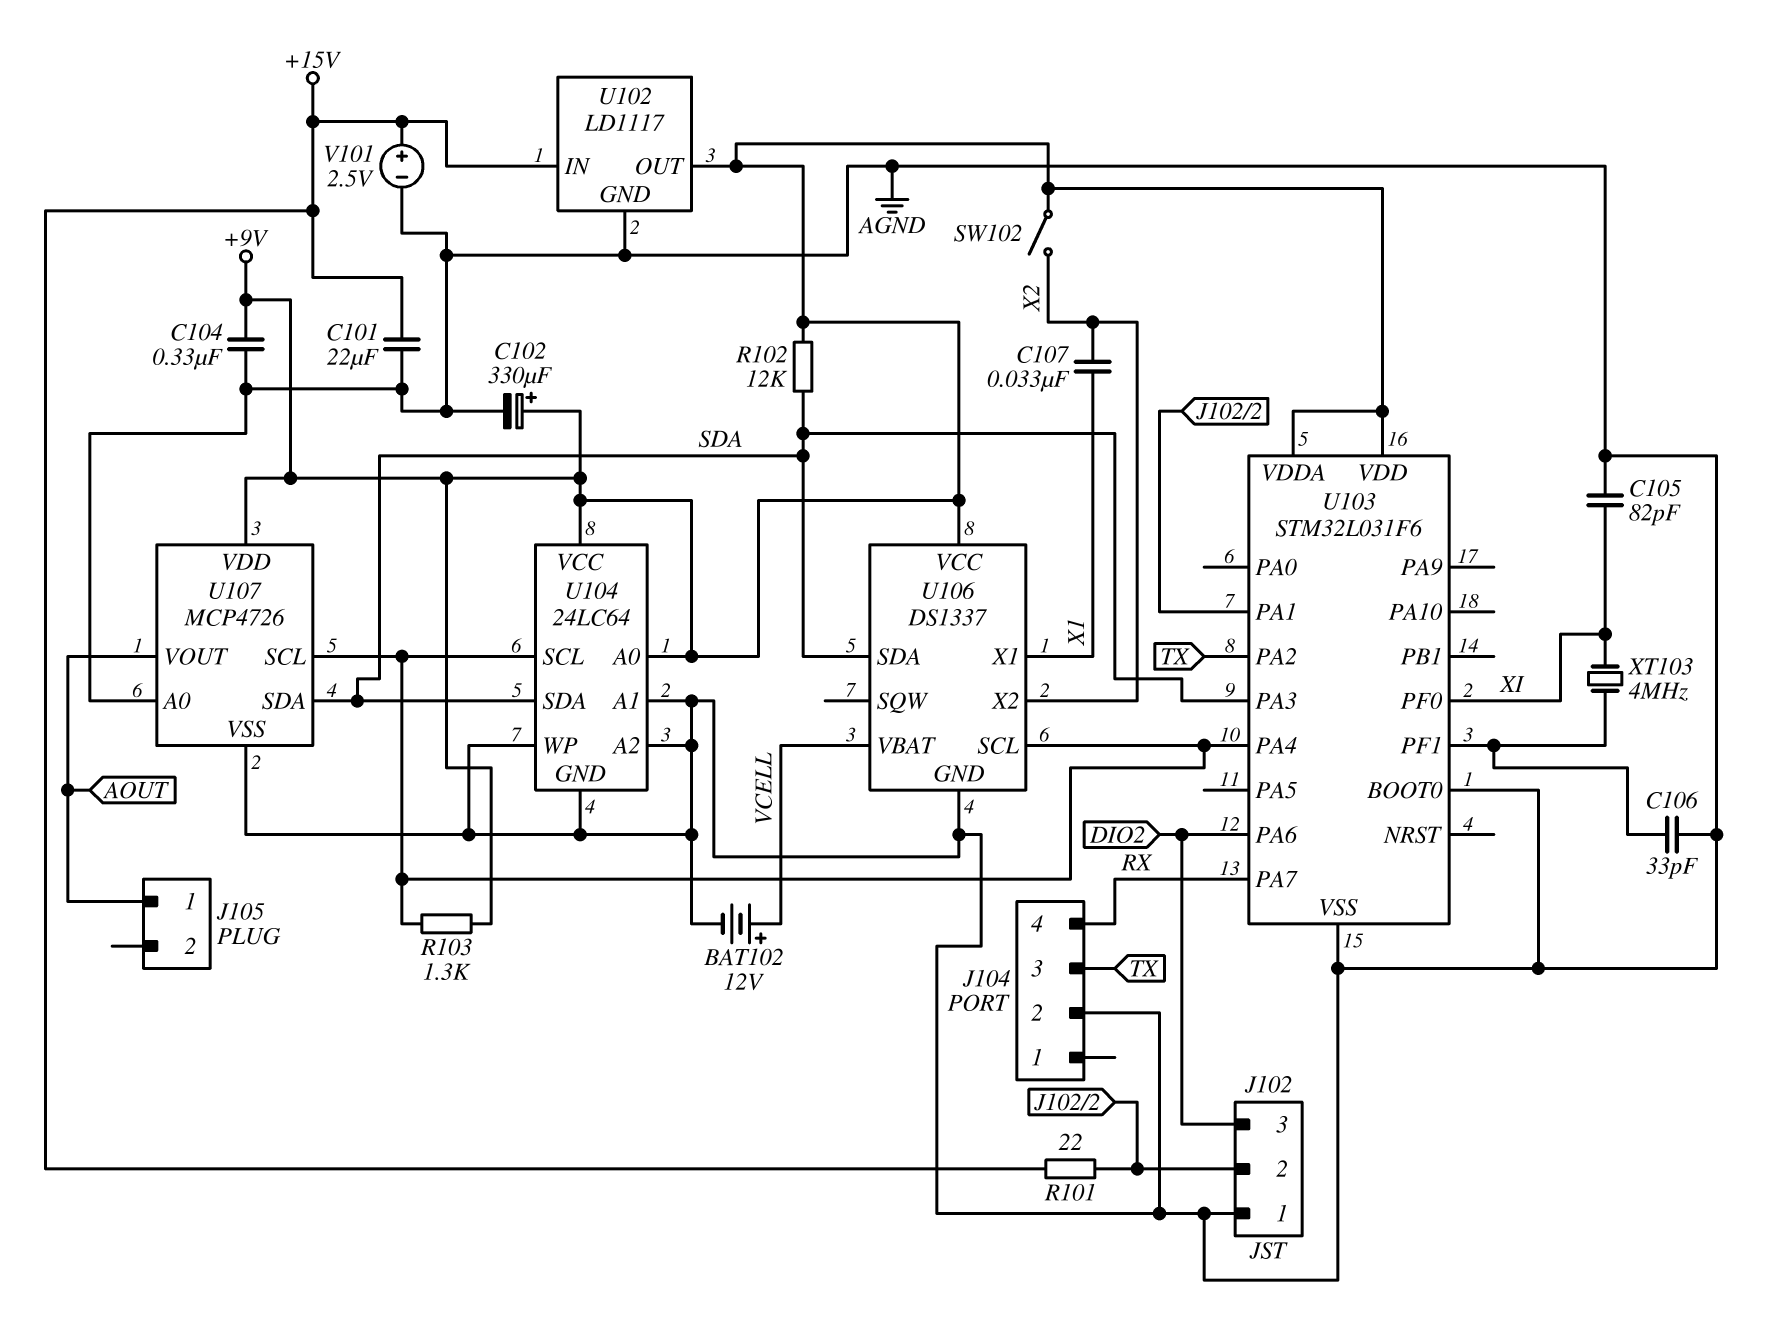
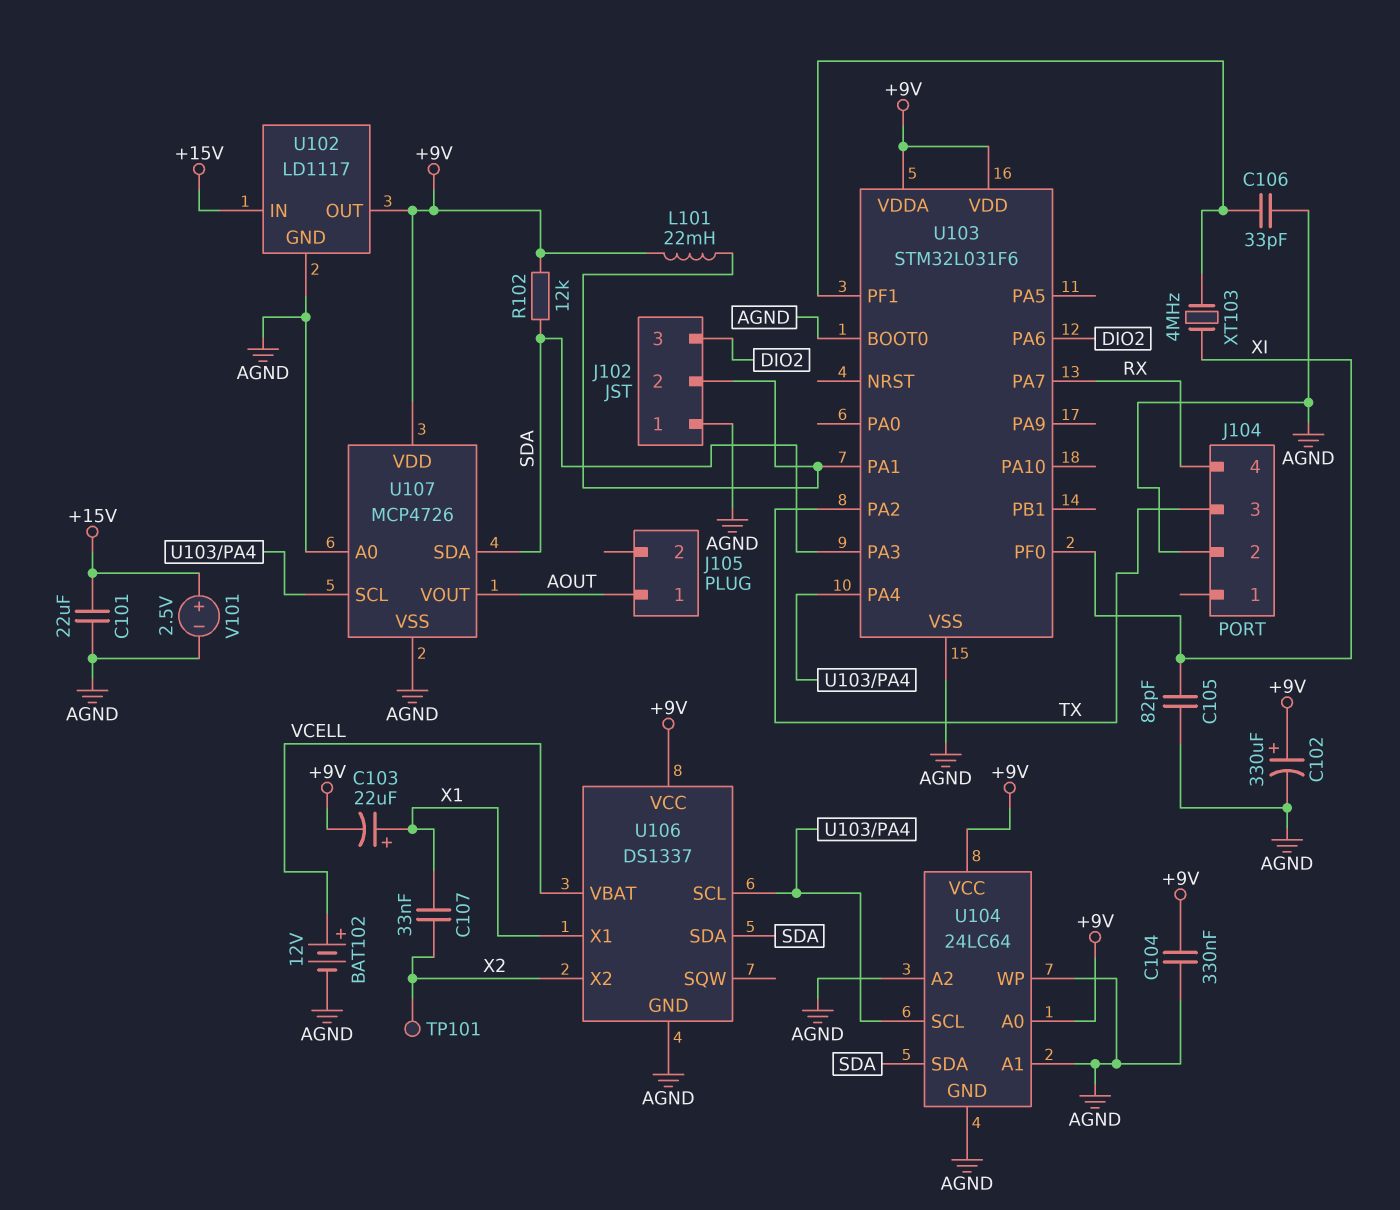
C103: none -> 22uF (plus X1, minus +9V)
L101: none -> 22mH (+9V, J102/2)
R101: 22 (+15V, J102/2) -> none
R103: 1.3k (+9V, U103/PA4) -> none
SW102: switch (+9V, X2) -> none
TP101: none -> test point (X2)

